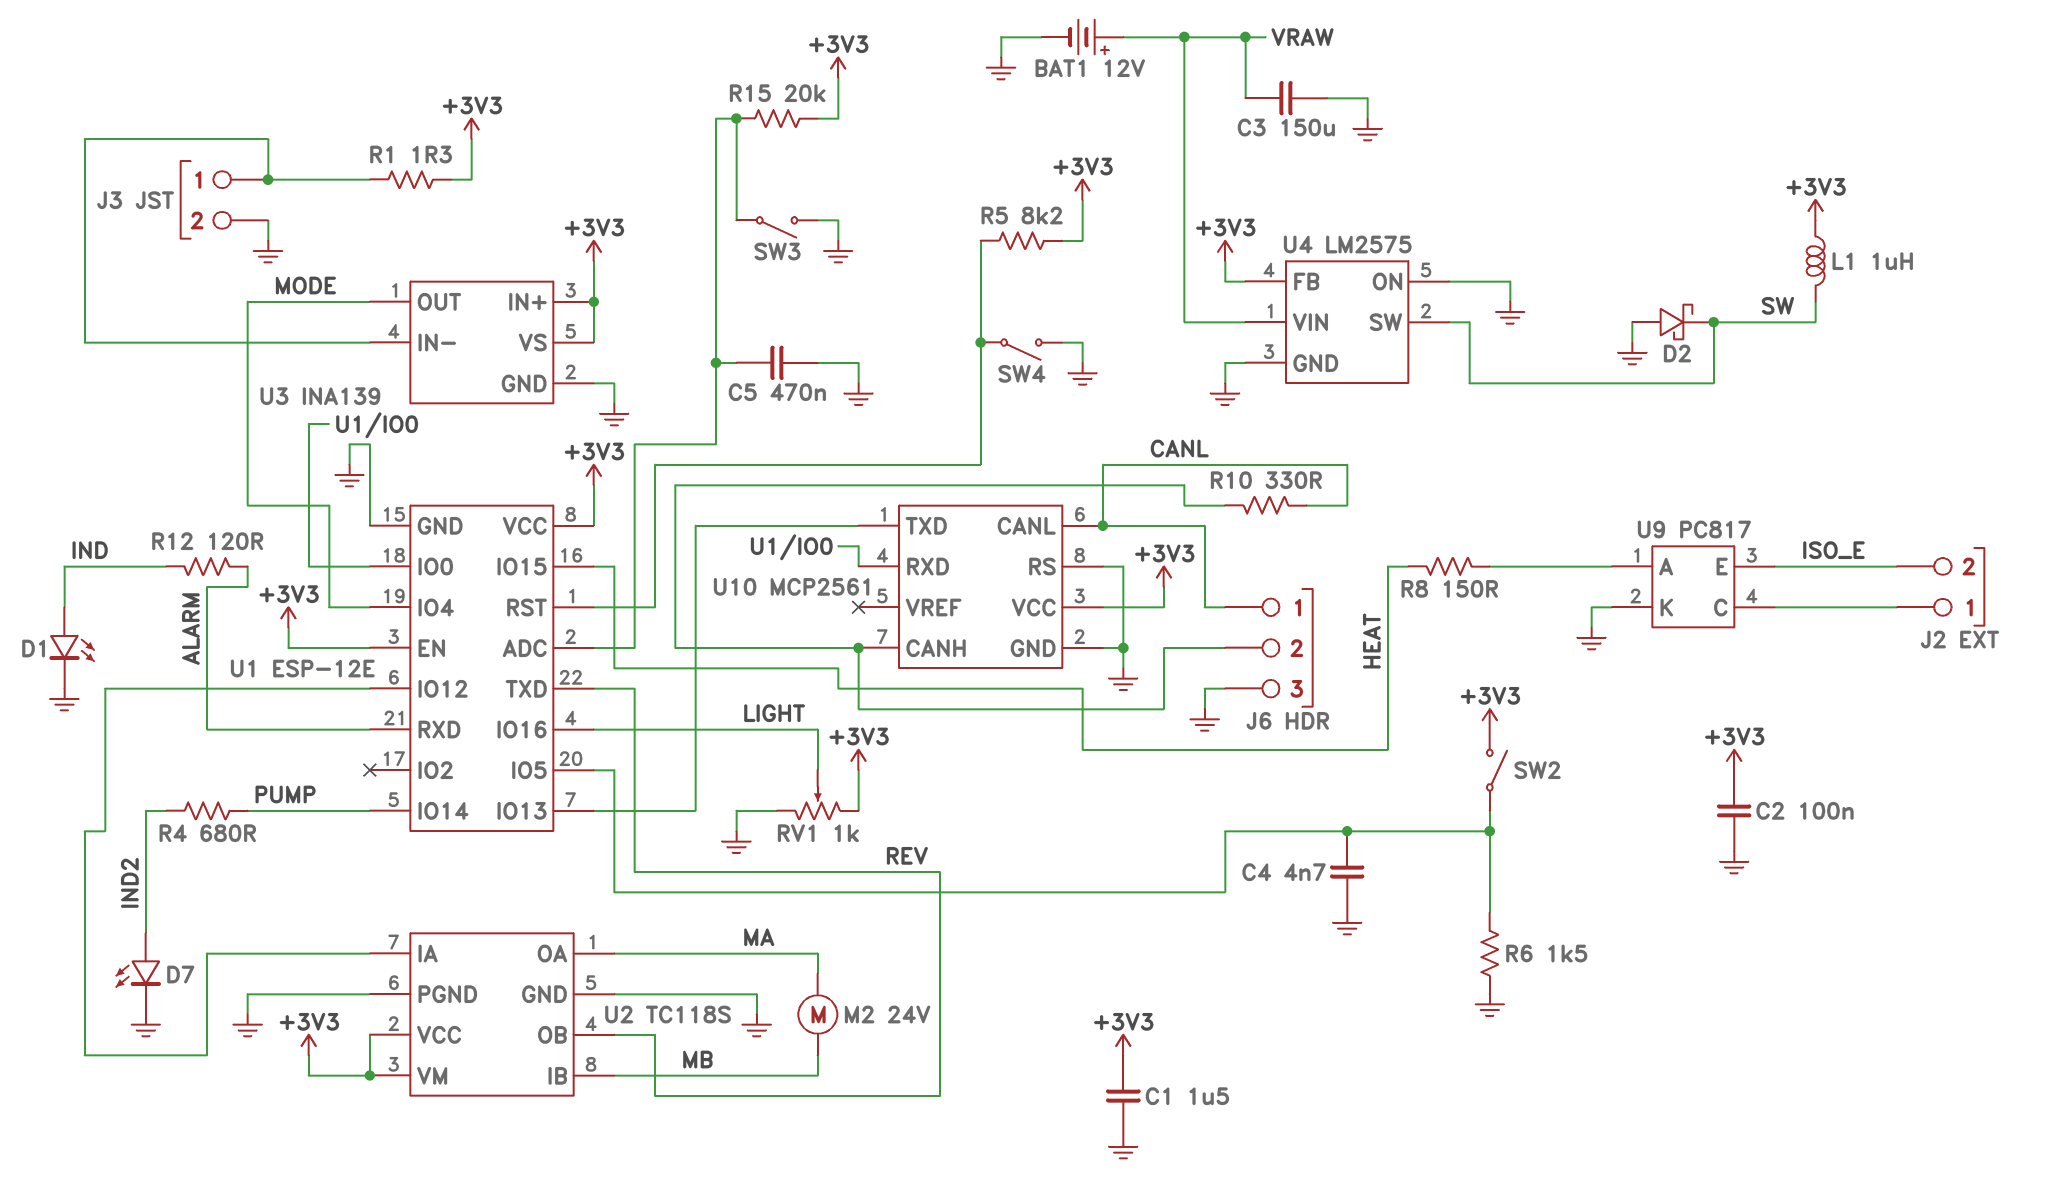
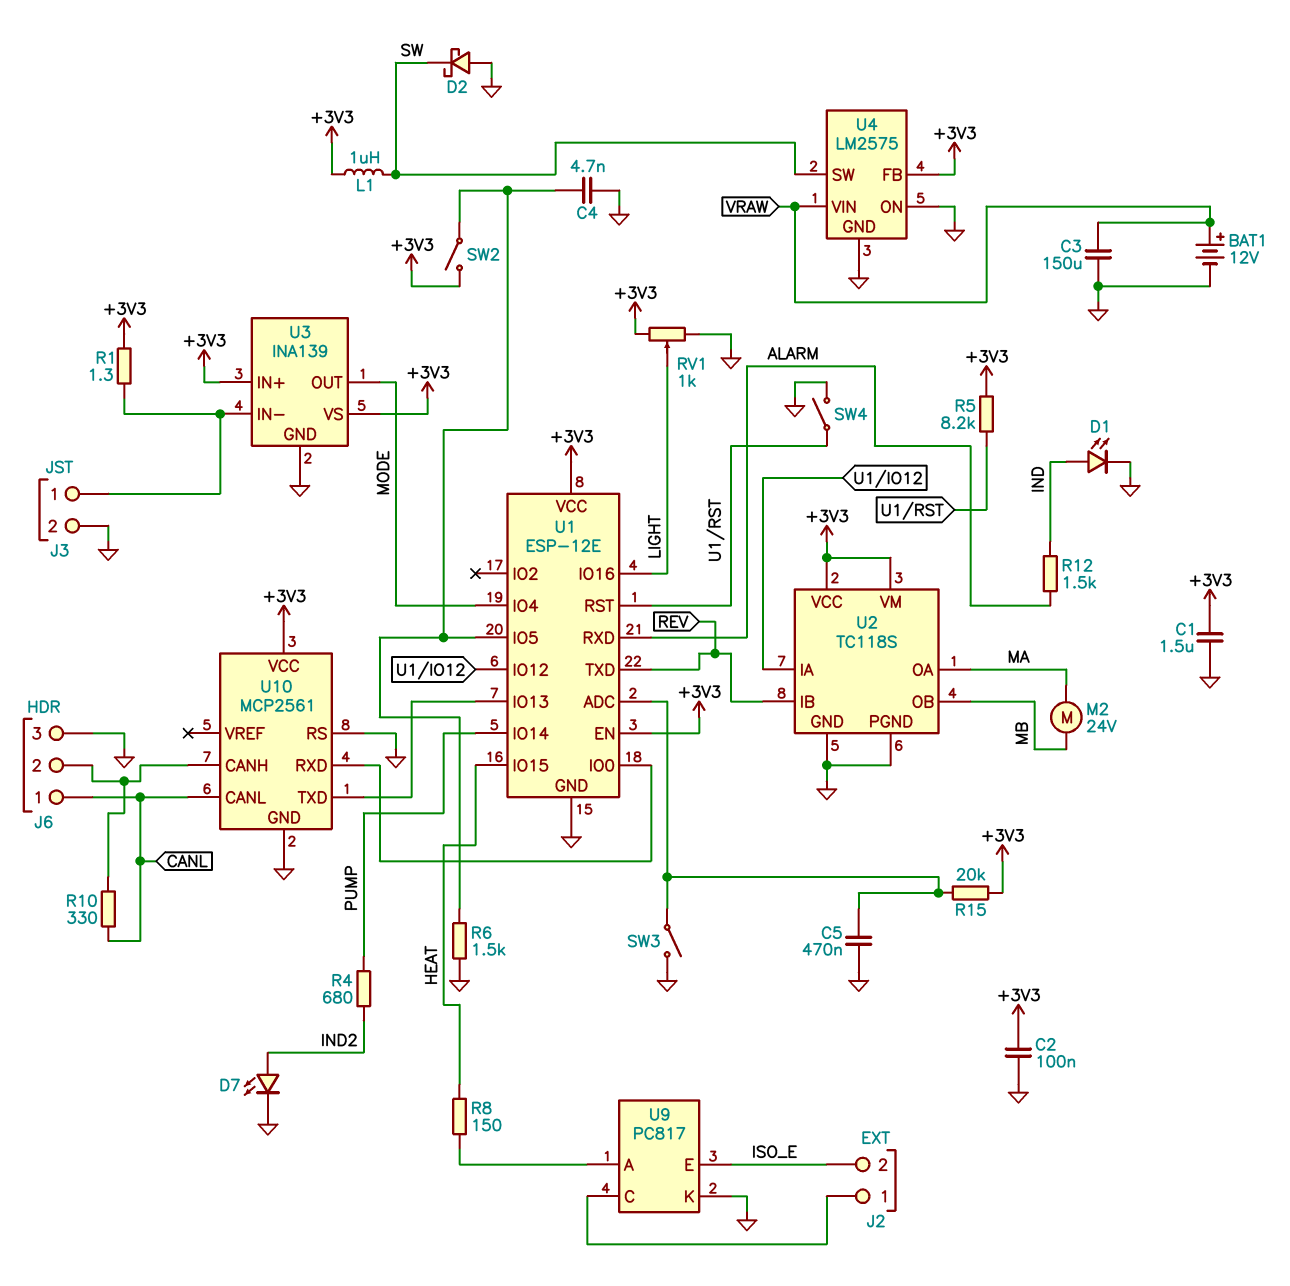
R12: 120 (ALARM, IND) -> 1.5k (ALARM, IND)
U2 pin IB: MB -> REV
U2 pin OB: REV -> MB

